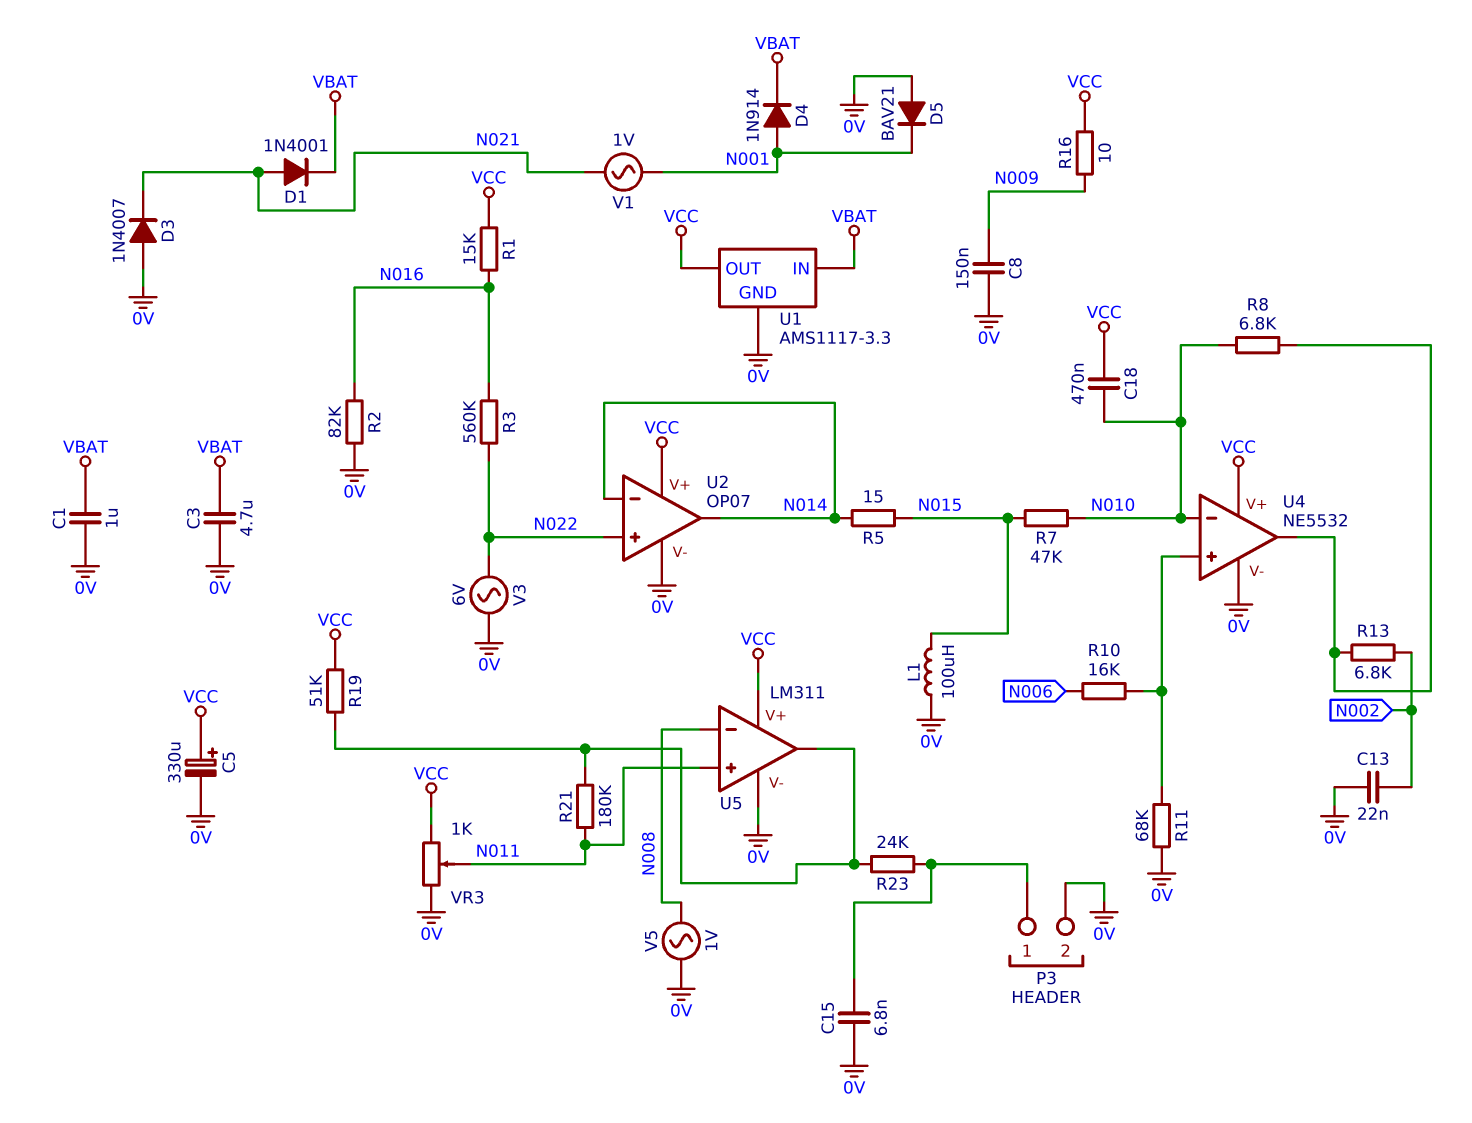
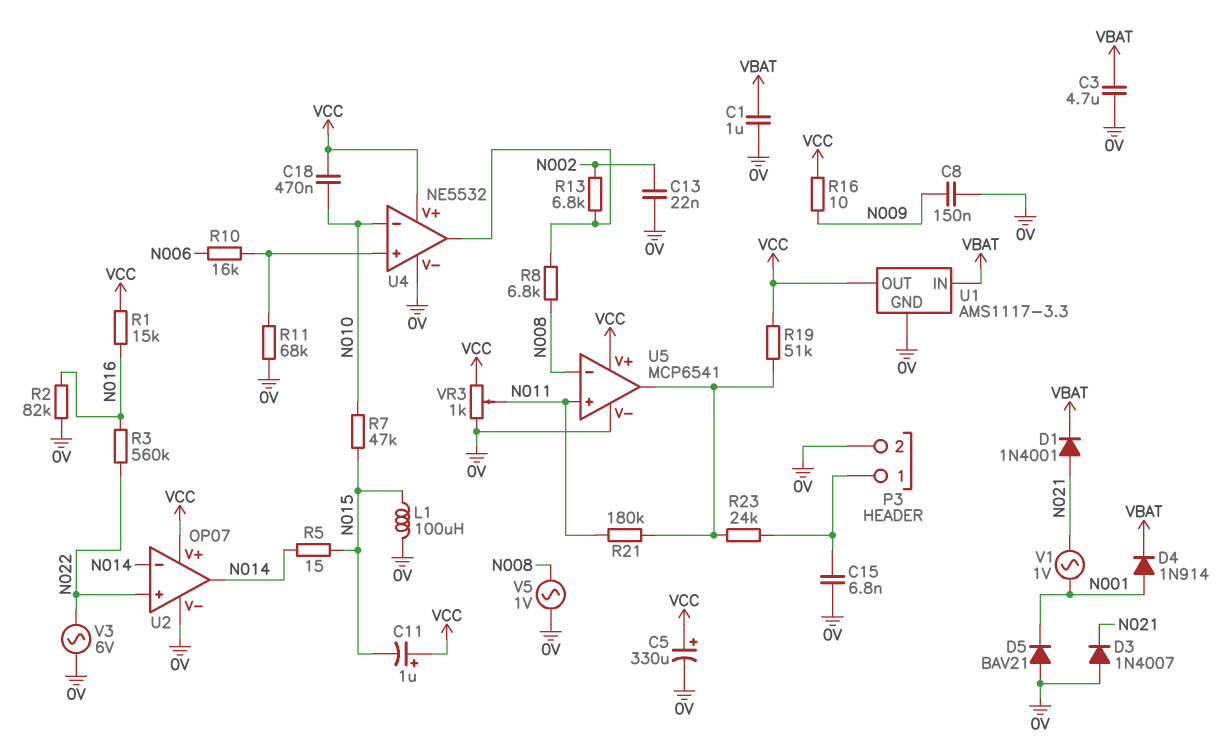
C11: none -> 1uF (plus VCC, minus N015)
R8: 6.8k (N010, U4/out) -> 6.8k (N008, U4/out)
U5: LM311 -> MCP6541

